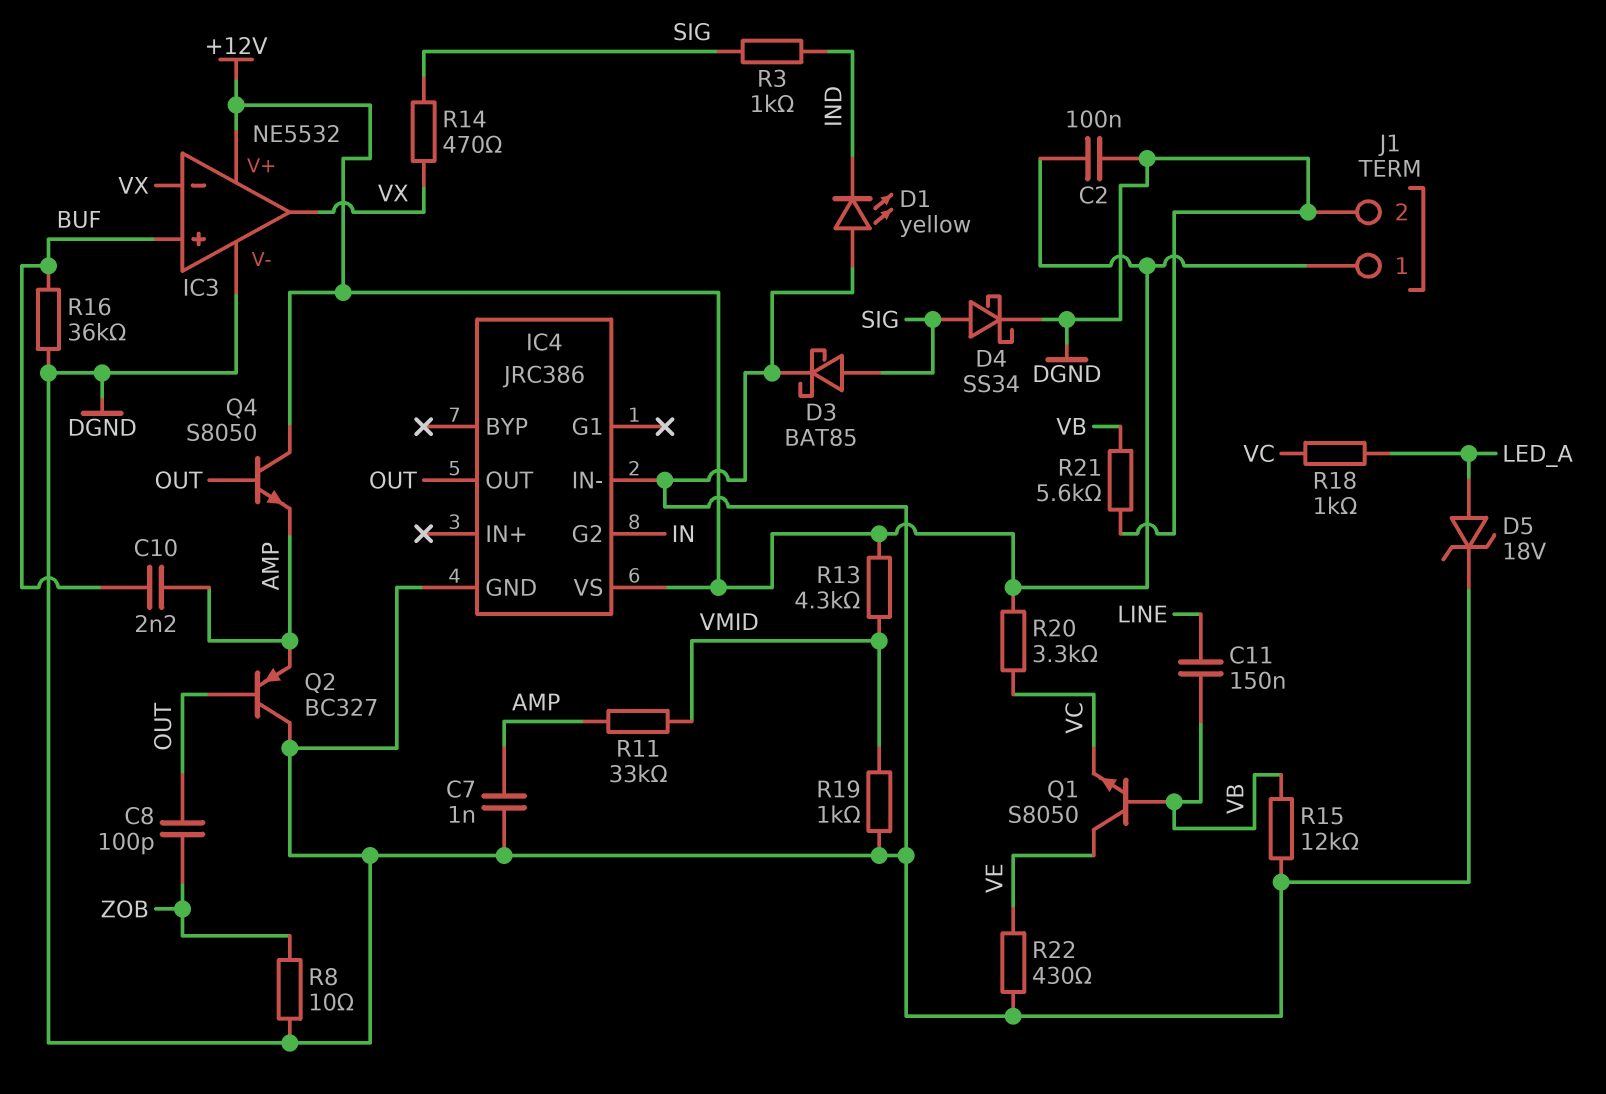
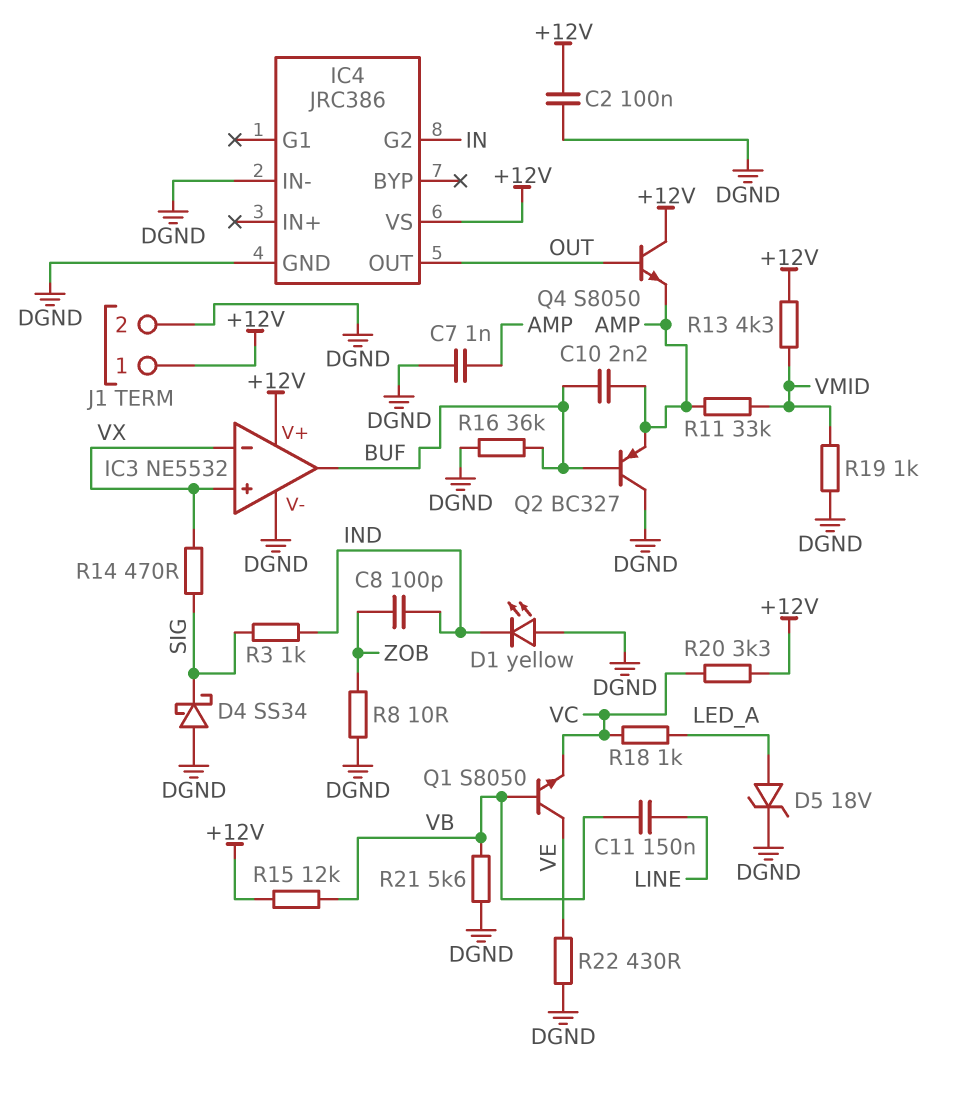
C8: 100pF (OUT, ZOB) -> 100pF (IND, ZOB)
D3: schottky BAT85 (A SIG, K DGND) -> none
D4: schottky SS34 (A SIG, K DGND) -> schottky SS34 (A DGND, K SIG)
IC3 pin in+: BUF -> VX
IC3 pin out: VX -> BUF
Q2: PNP BC327 (B OUT, C DGND, E AMP) -> PNP BC327 (B BUF, C DGND, E AMP)
R15: 12k (DGND, VB) -> 12k (+12V, VB)

